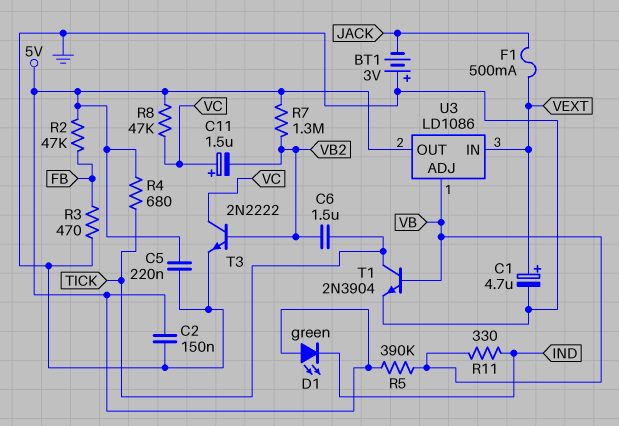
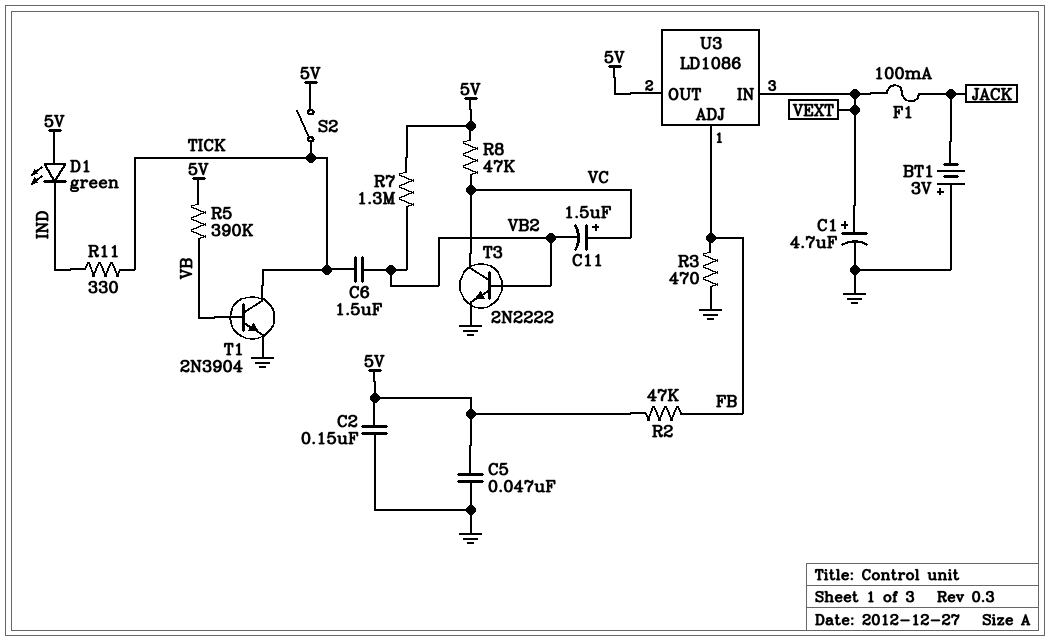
C5: 220nF (5V, GND) -> 47nF (5V, GND)
F1: 500mA (JACK, VEXT) -> 100mA (JACK, VEXT)
R4: 680 (5V, TICK) -> none
R11: 330 (IND, VB) -> 330 (IND, TICK)
S2: none -> switch (5V, TICK)
U3 pin ADJ: VB -> FB

